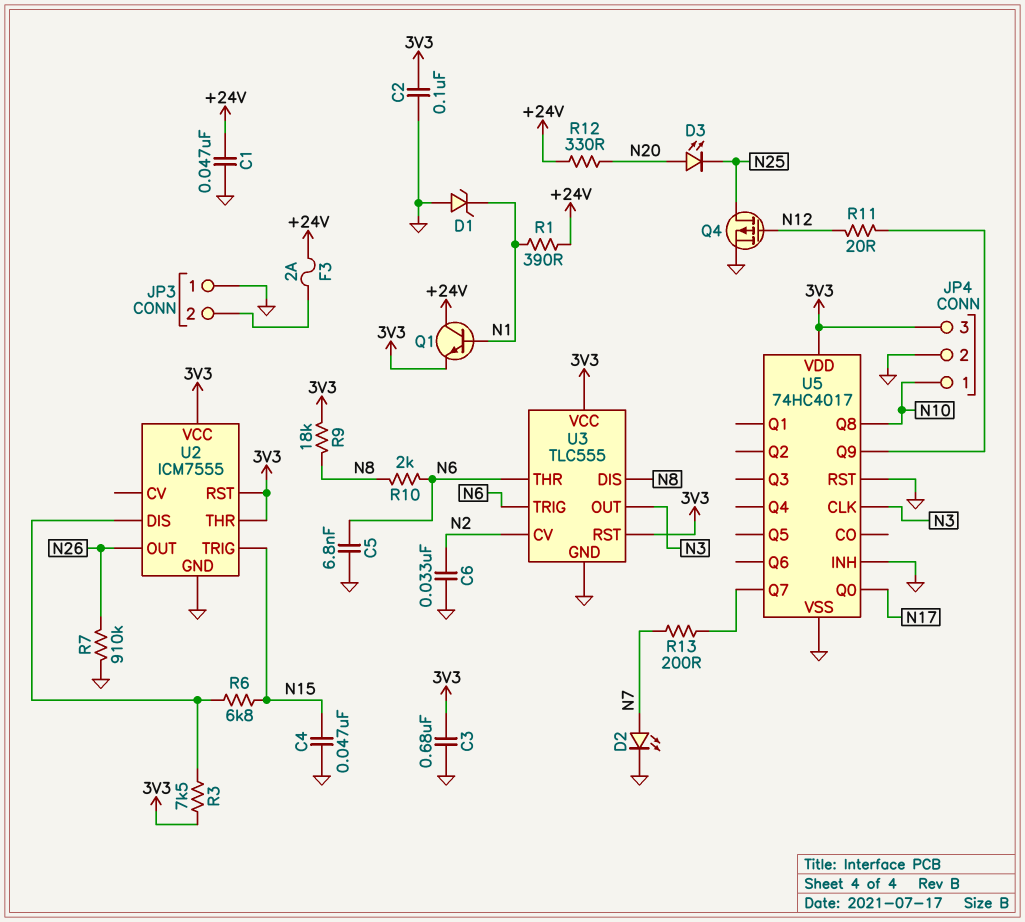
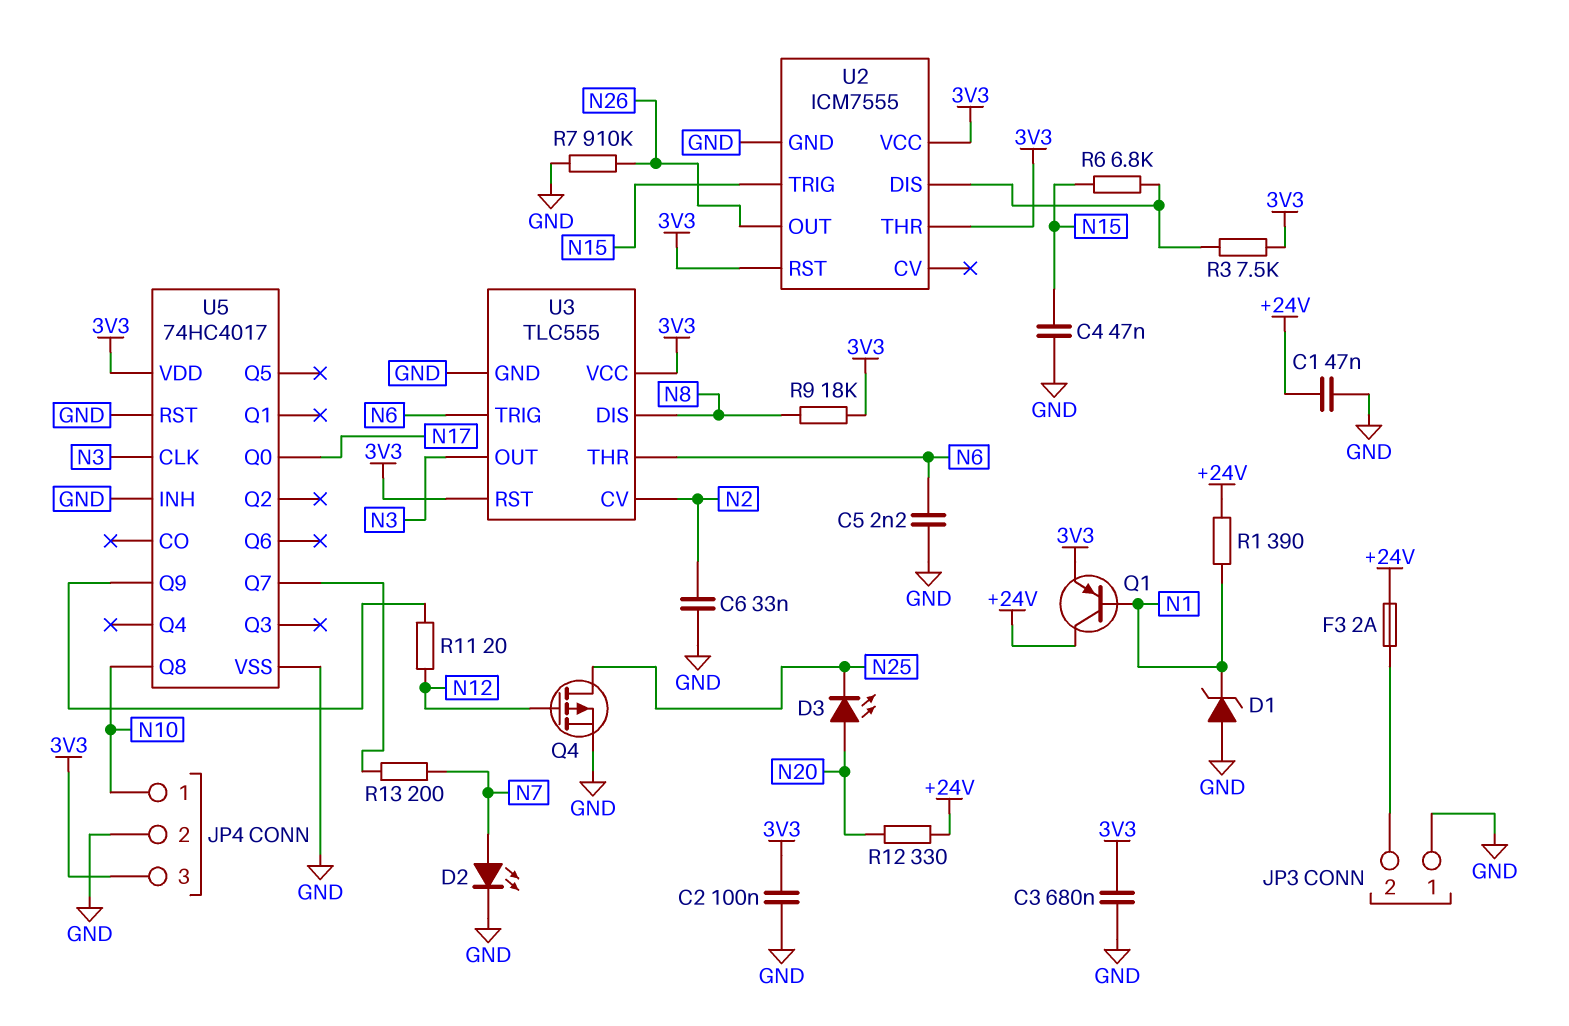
C5: 6.8nF (GND, N6) -> 2.2nF (GND, N6)
Q1: NPN (B N1, C +24V, E 3V3) -> PNP (B N1, C +24V, E 3V3)
R10: 2k (N6, N8) -> none

